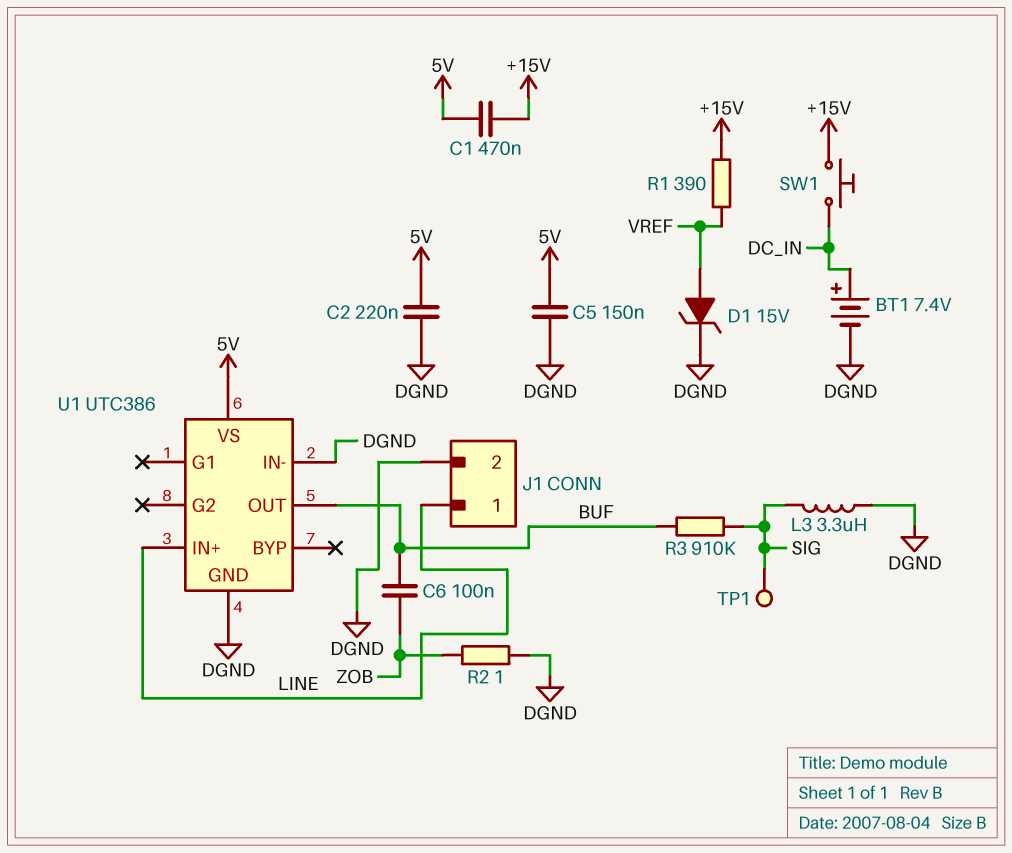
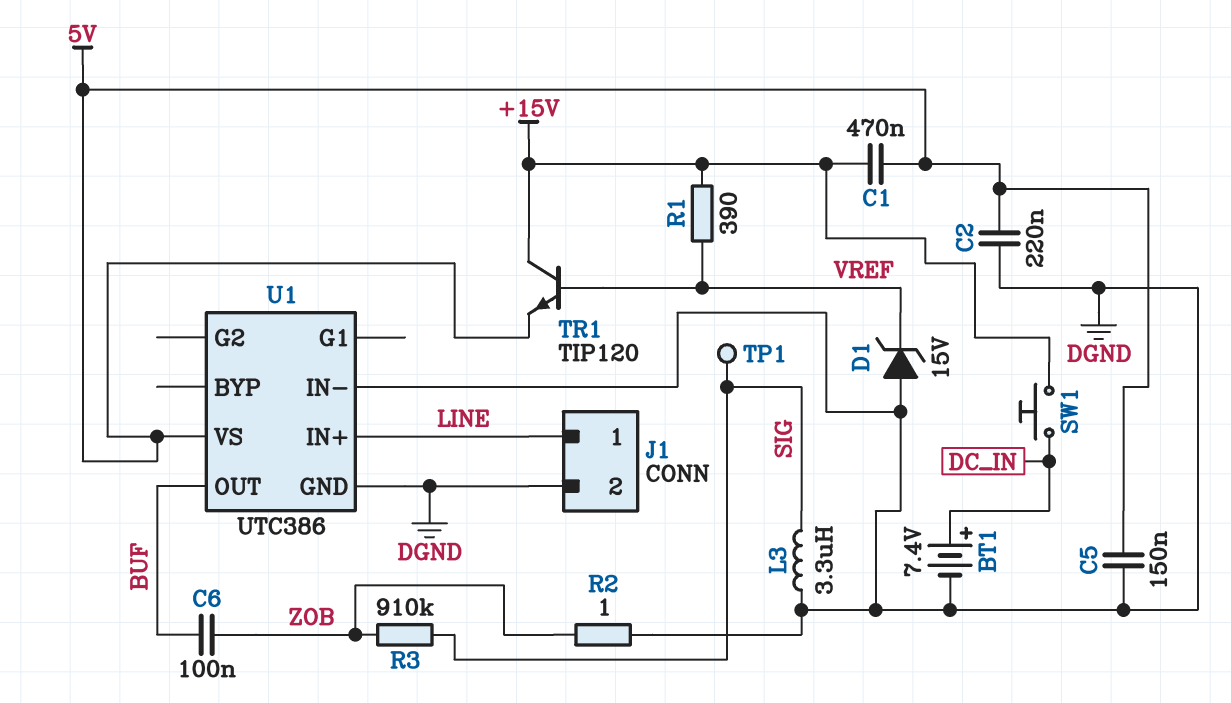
D1: zener 15V (A VREF, K DGND) -> zener 15V (A DGND, K VREF)
R3: 910k (BUF, SIG) -> 910k (SIG, ZOB)
TR1: none -> NPN TIP120 (B VREF, C +15V, E 5V)

